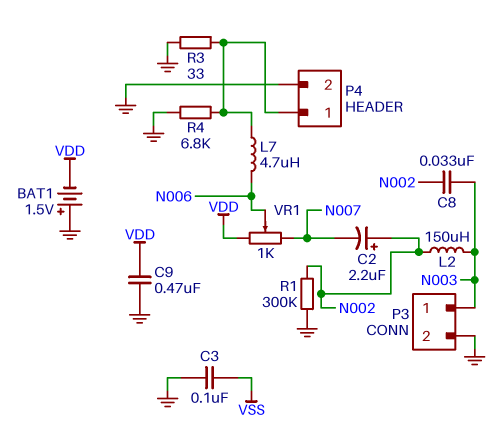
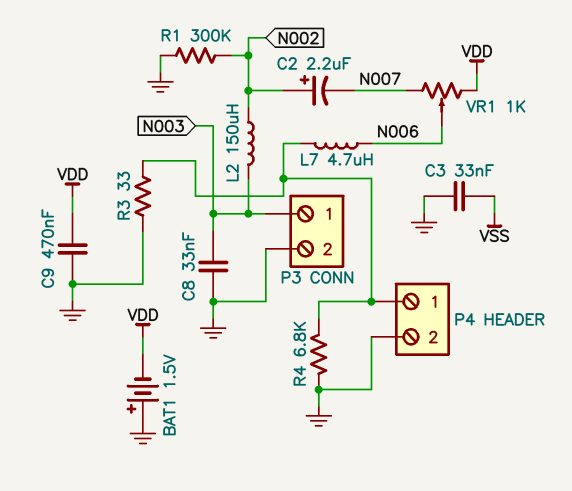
C3: 100nF (GND, VSS) -> 33nF (GND, VSS)
C8: 33nF (N002, N003) -> 33nF (GND, N003)

